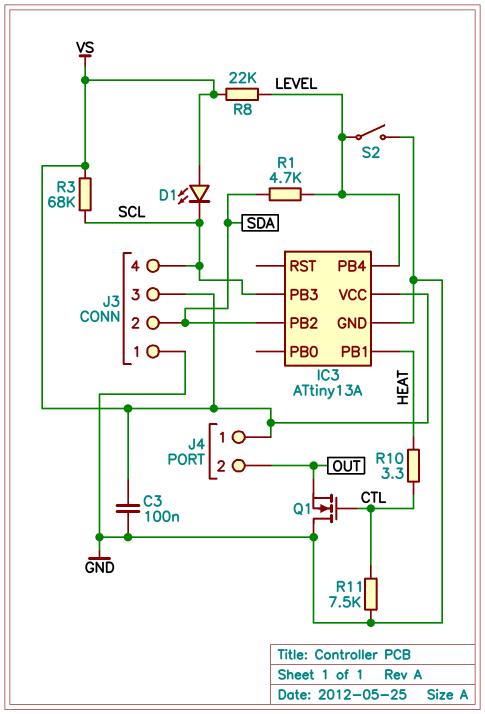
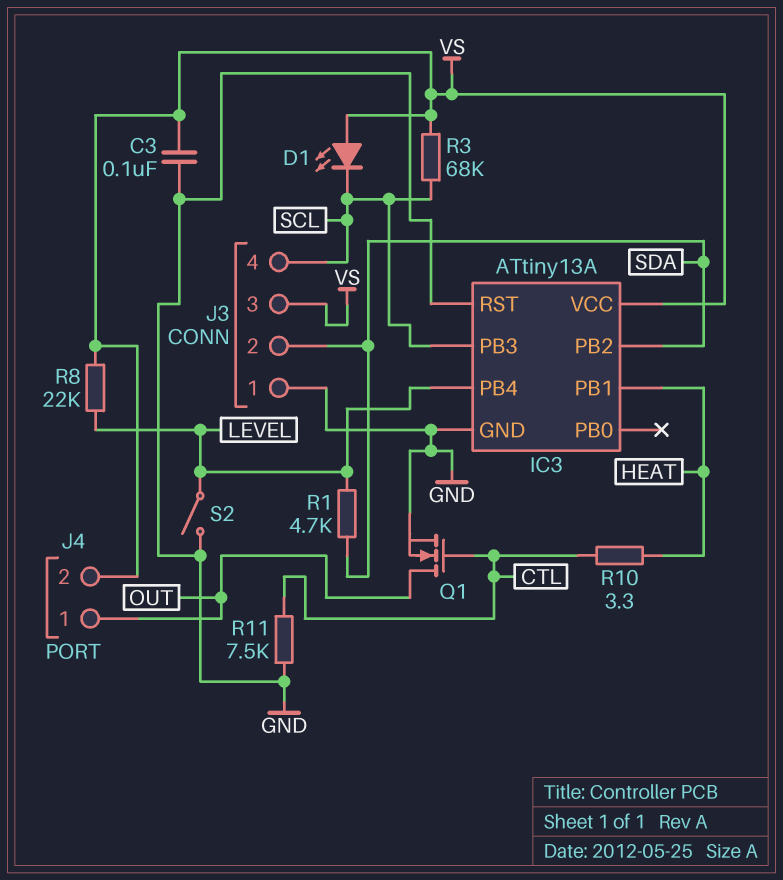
IC3 pin RST: none -> GND
J4 pin 1: VS -> OUT
J4 pin 2: OUT -> VS
Q1: NMOS (G CTL, D GND, S OUT) -> NMOS (G CTL, D OUT, S GND)

